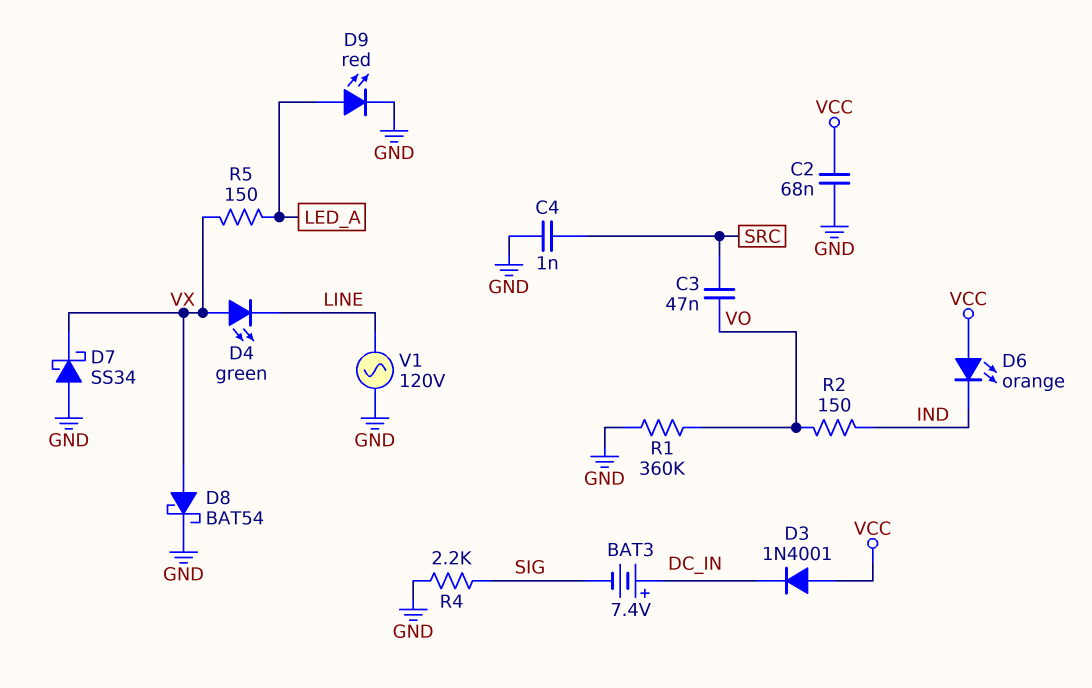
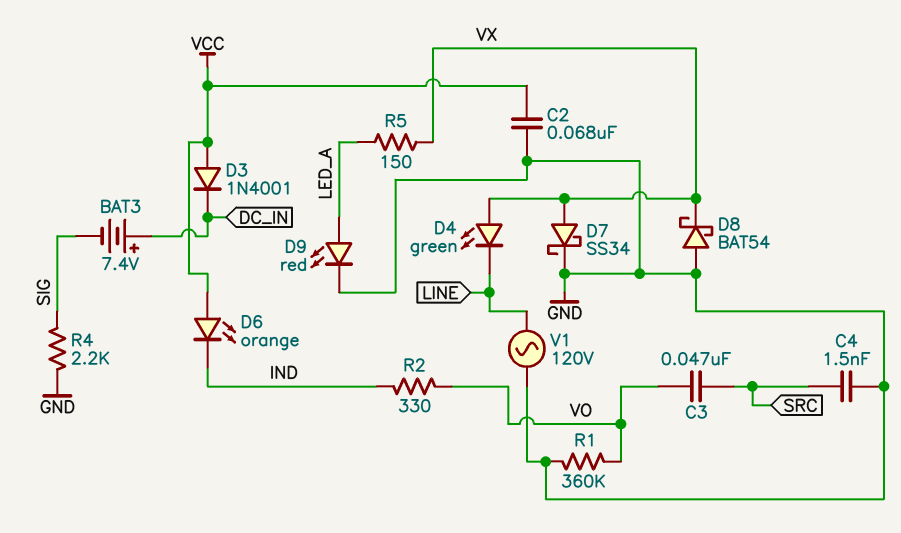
C4: 1nF (GND, SRC) -> 1.5nF (GND, SRC)
D7: schottky SS34 (A GND, K VX) -> schottky SS34 (A VX, K GND)
D8: schottky BAT54 (A VX, K GND) -> schottky BAT54 (A GND, K VX)
R2: 150 (IND, VO) -> 330 (IND, VO)

